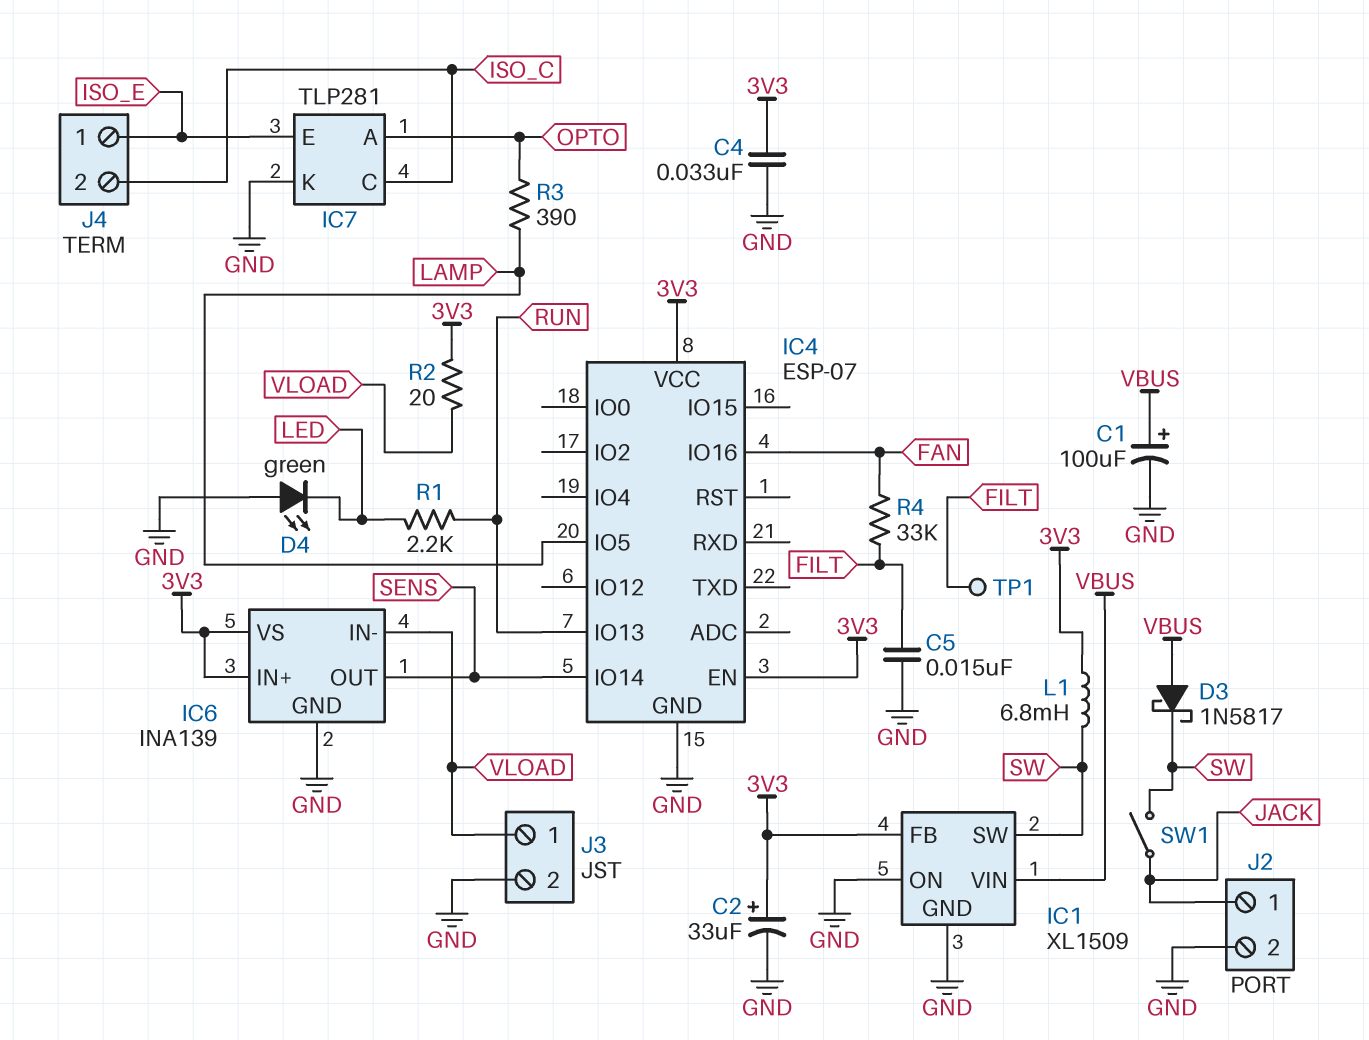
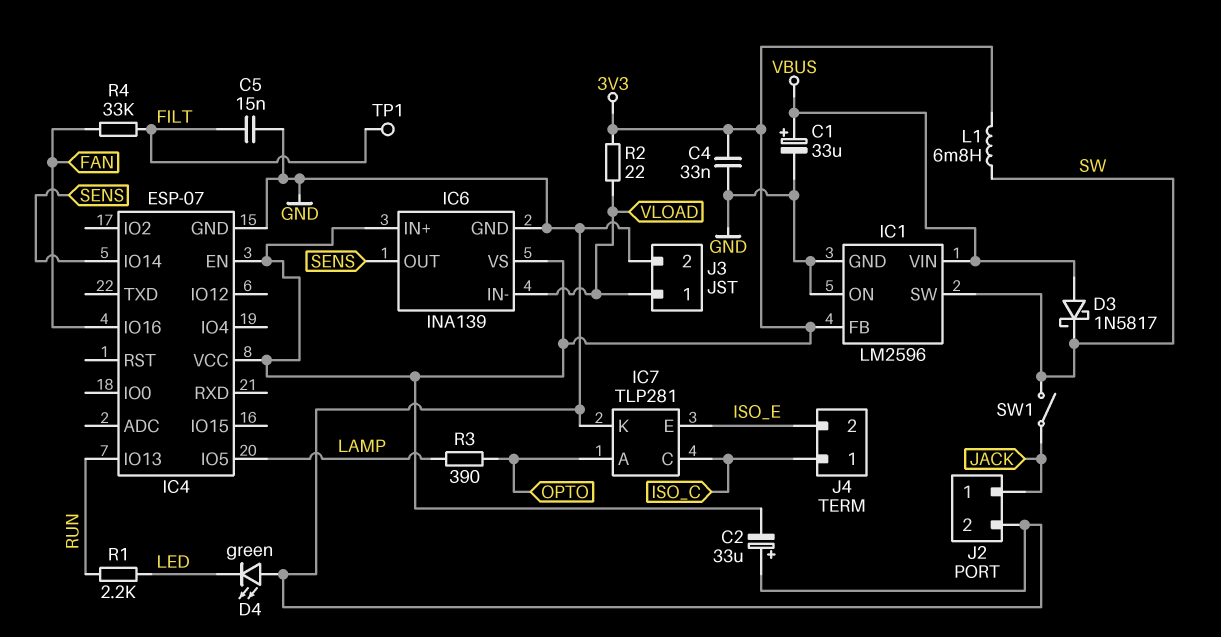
C1: 100uF (plus VBUS, minus GND) -> 33uF (plus VBUS, minus GND)
C2: 33uF (plus 3V3, minus GND) -> 33uF (plus GND, minus 3V3)
IC1: XL1509 -> LM2596
J4 pin 1: ISO_E -> ISO_C
J4 pin 2: ISO_C -> ISO_E
R2: 20 (3V3, VLOAD) -> 22 (3V3, VLOAD)

